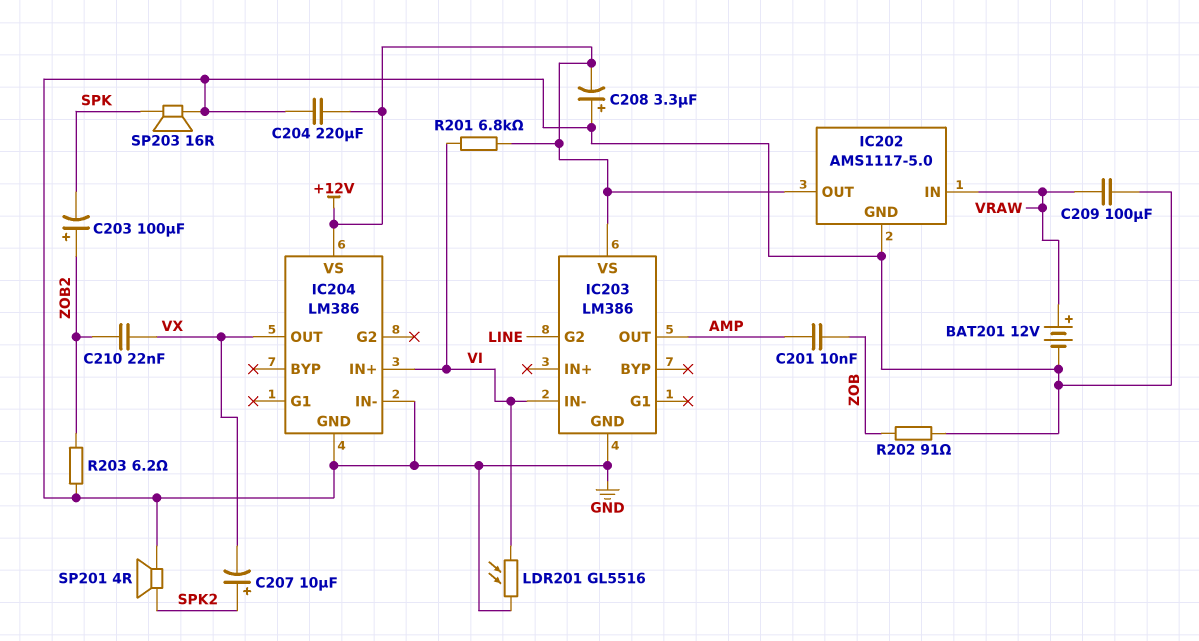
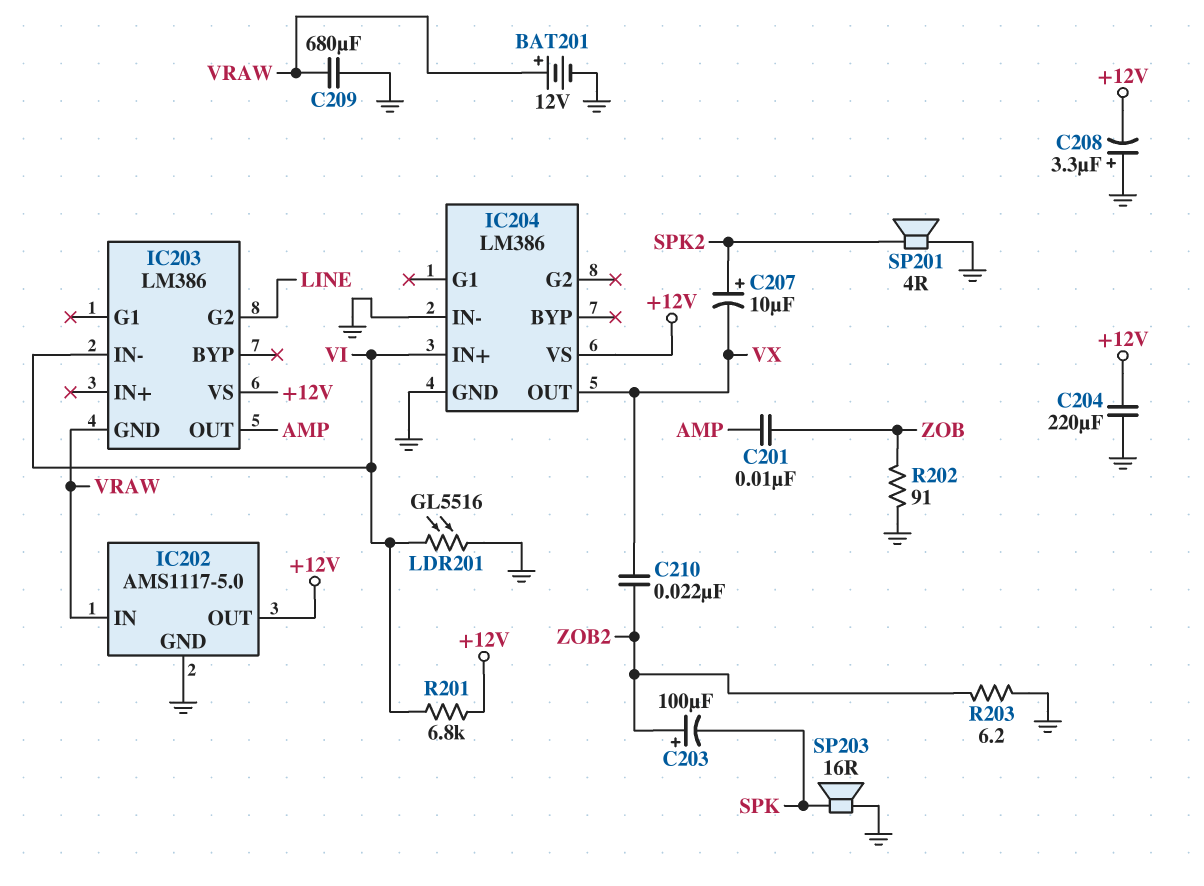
C209: 100uF (GND, VRAW) -> 680uF (GND, VRAW)
IC203 pin GND: GND -> VRAW

